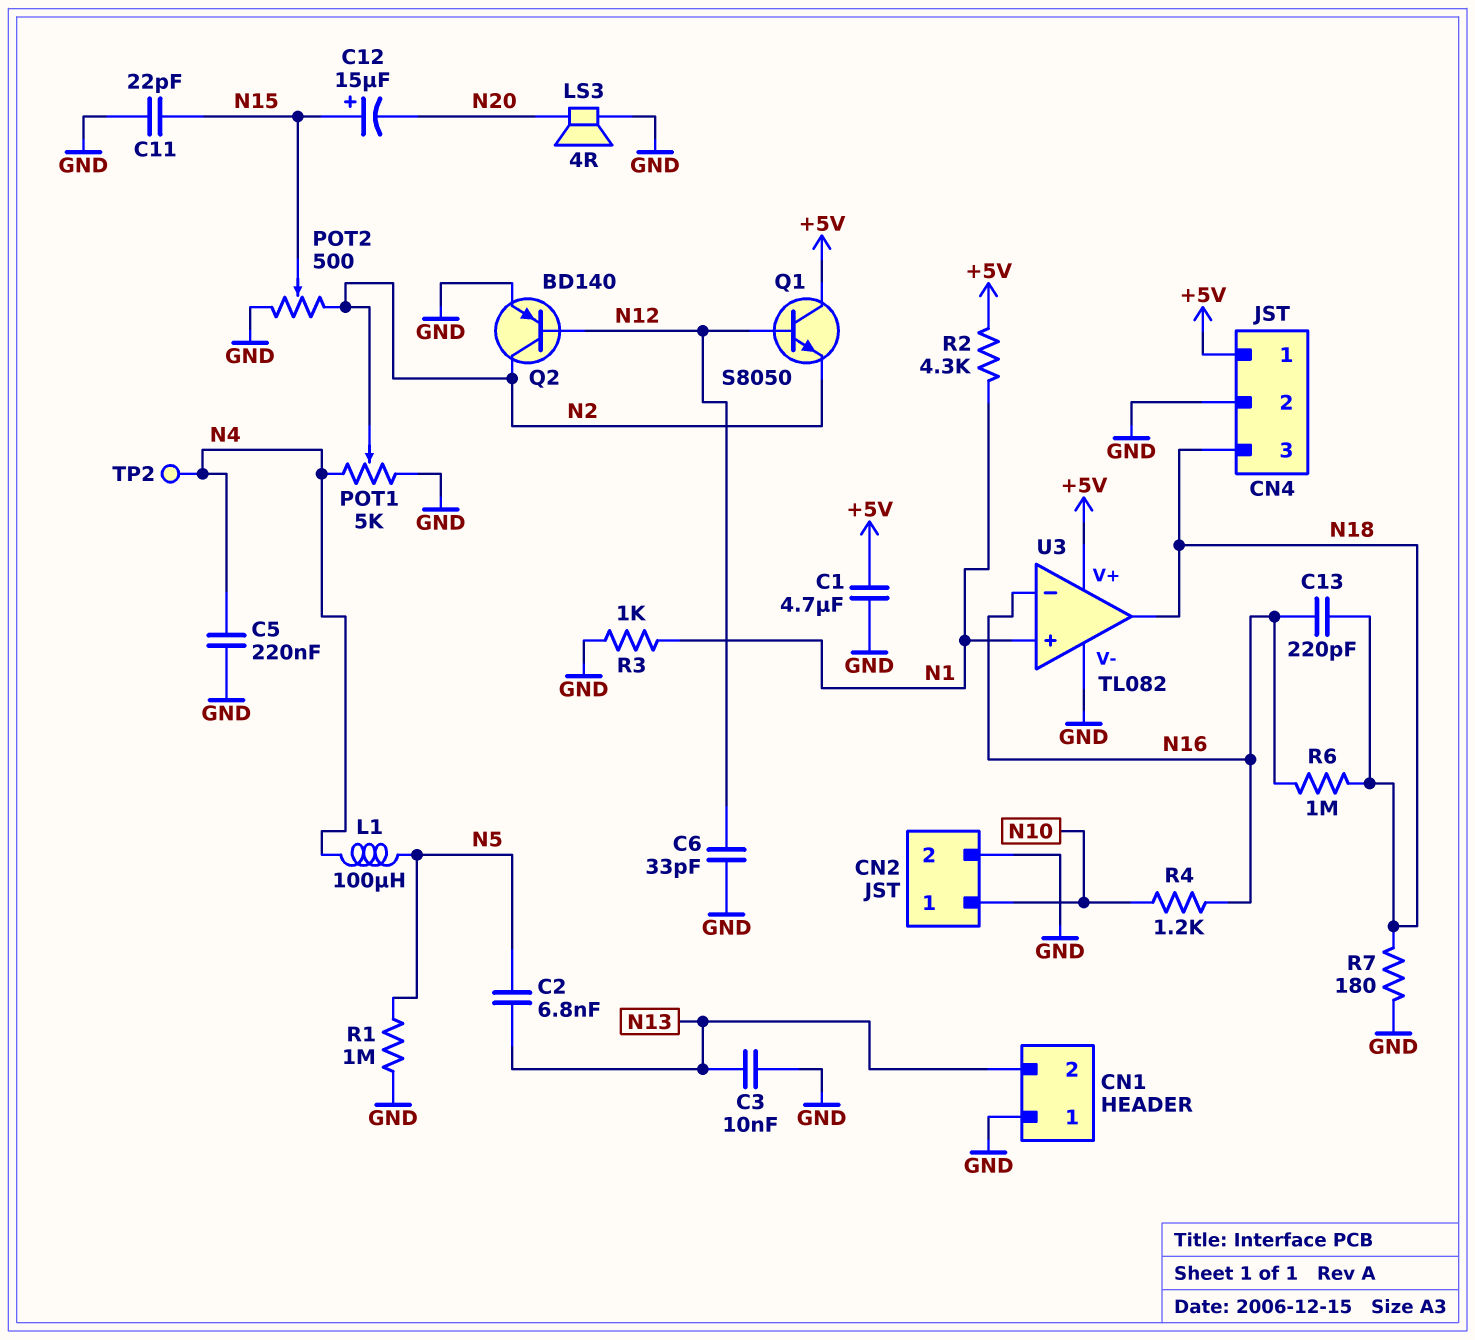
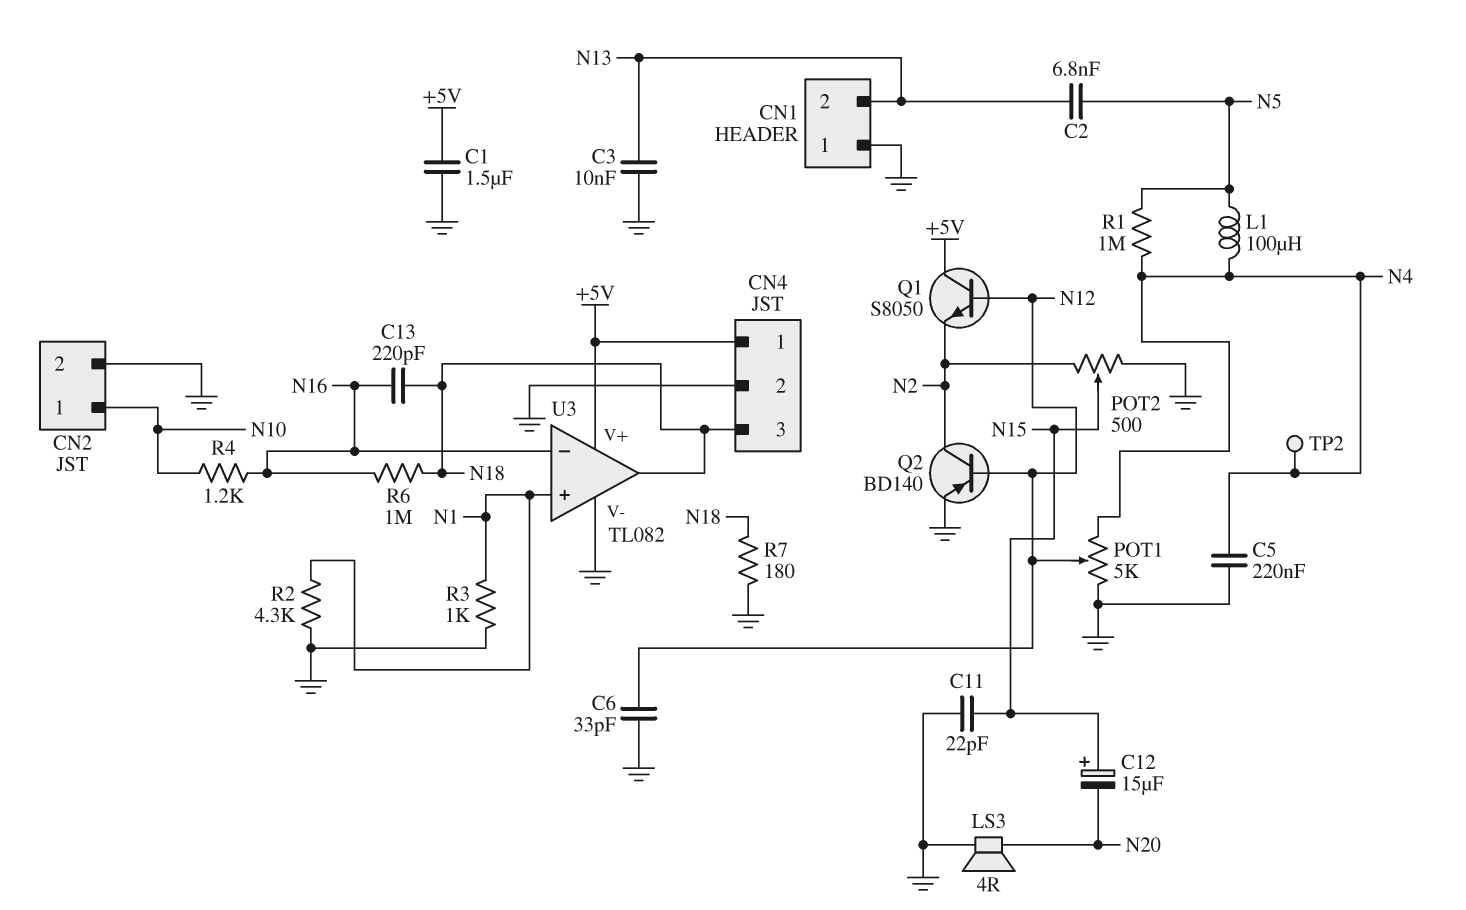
C1: 4.7uF (+5V, GND) -> 1.5uF (+5V, GND)
POT1: 5k (GND, N4, wiper N2) -> 5k (GND, N4, wiper N12)
R1: 1M (GND, N5) -> 1M (N4, N5)
R2: 4.3k (+5V, N1) -> 4.3k (GND, N1)

